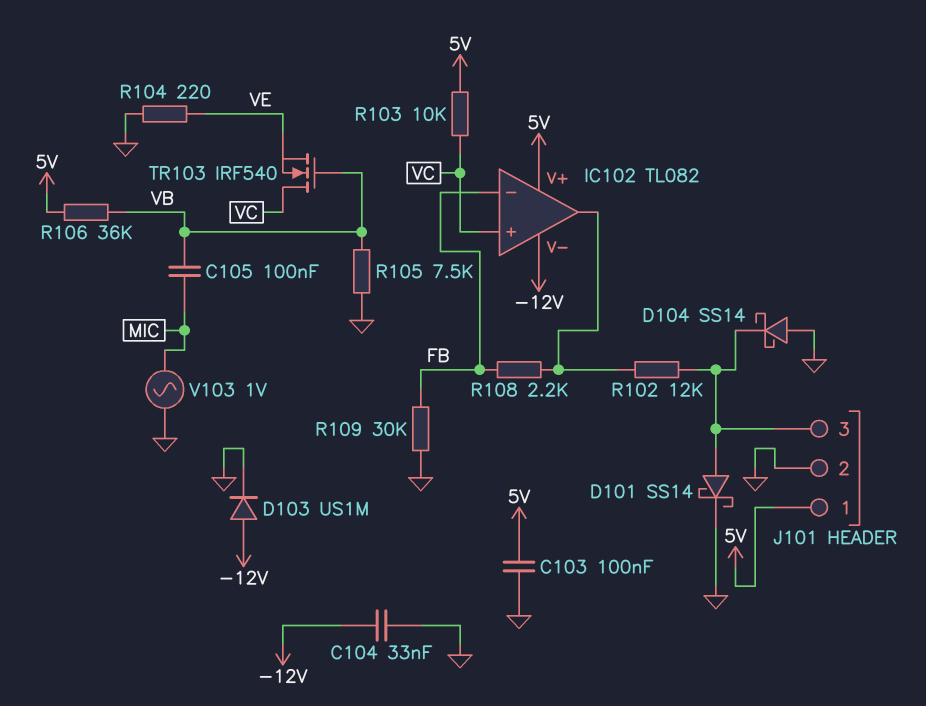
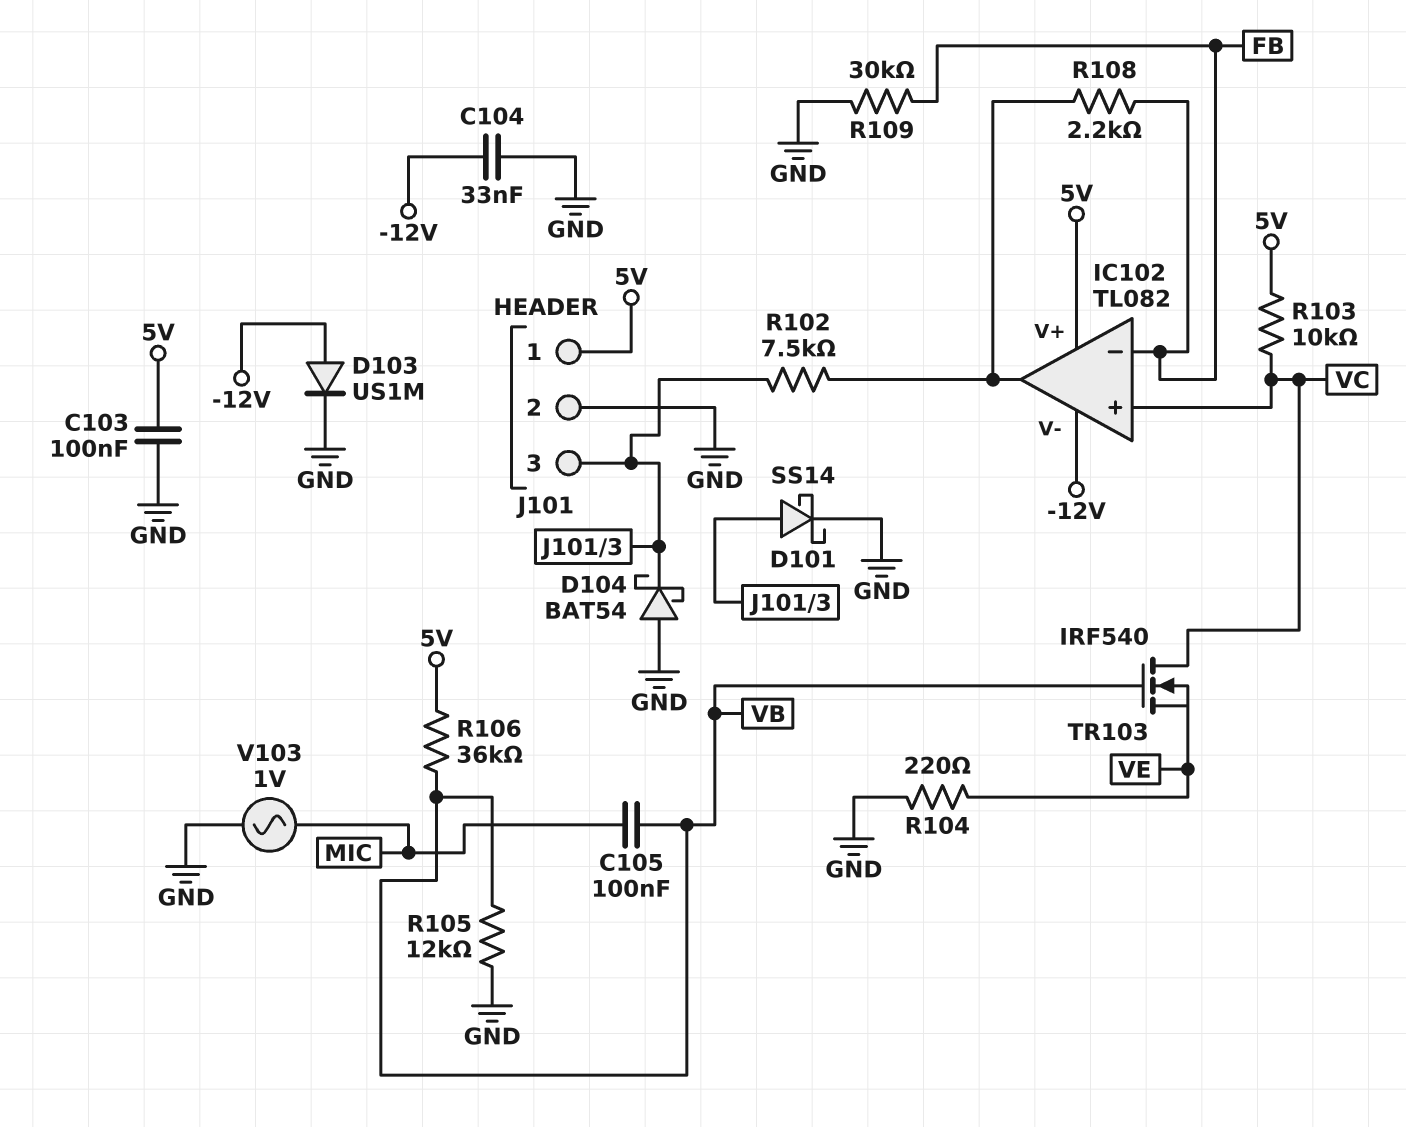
D104: schottky SS14 (A GND, K J101/3) -> schottky BAT54 (A GND, K J101/3)
R102: 12k (IC102/out, J101/3) -> 7.5k (IC102/out, J101/3)
R105: 7.5k (GND, VB) -> 12k (GND, VB)

